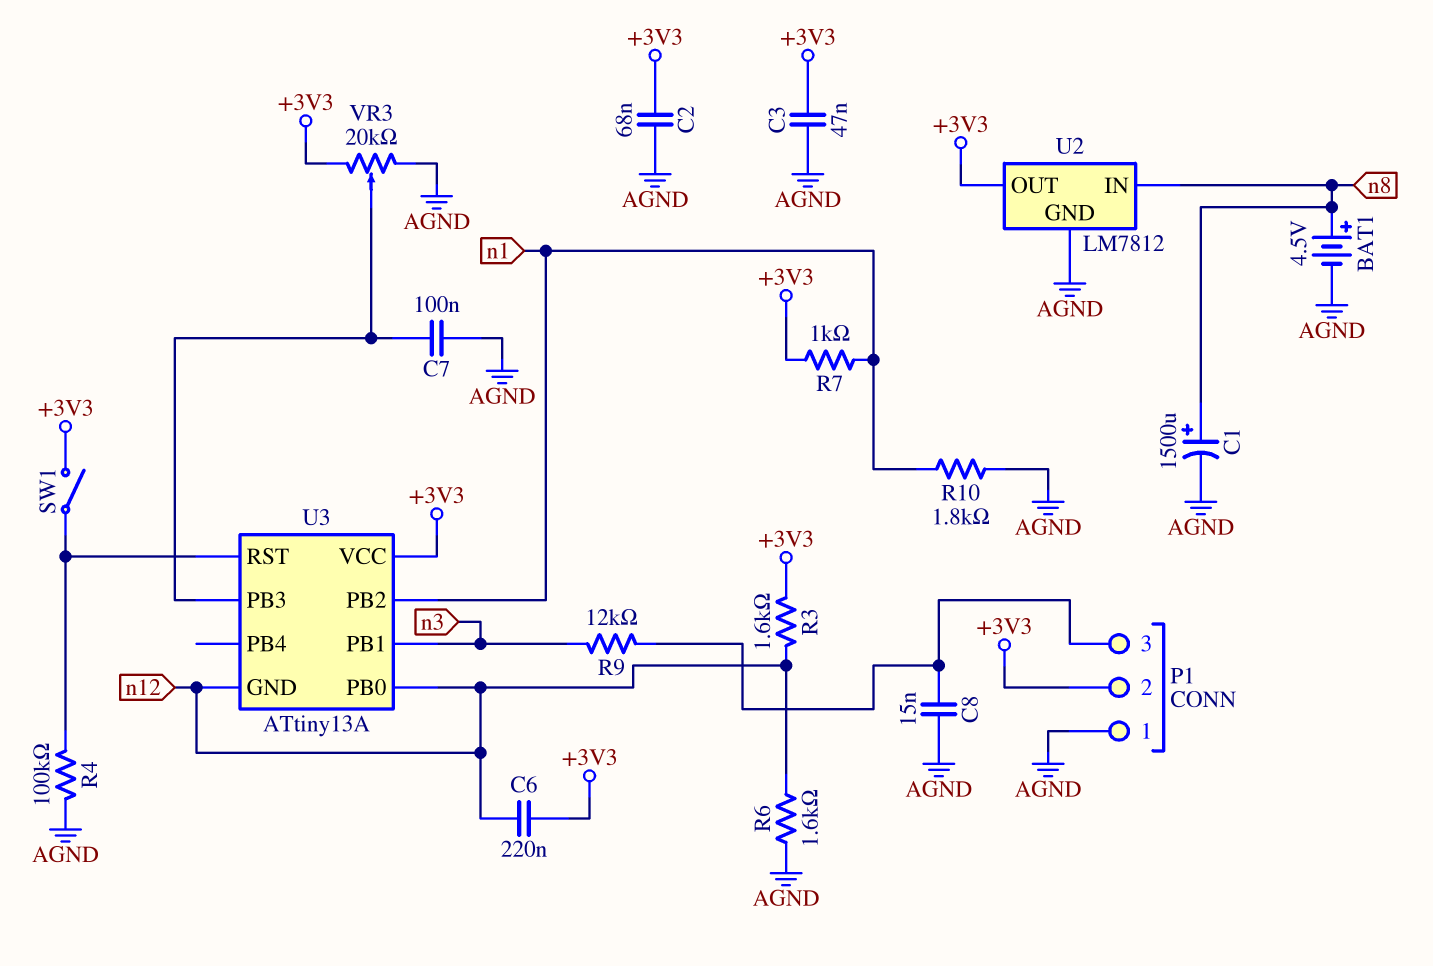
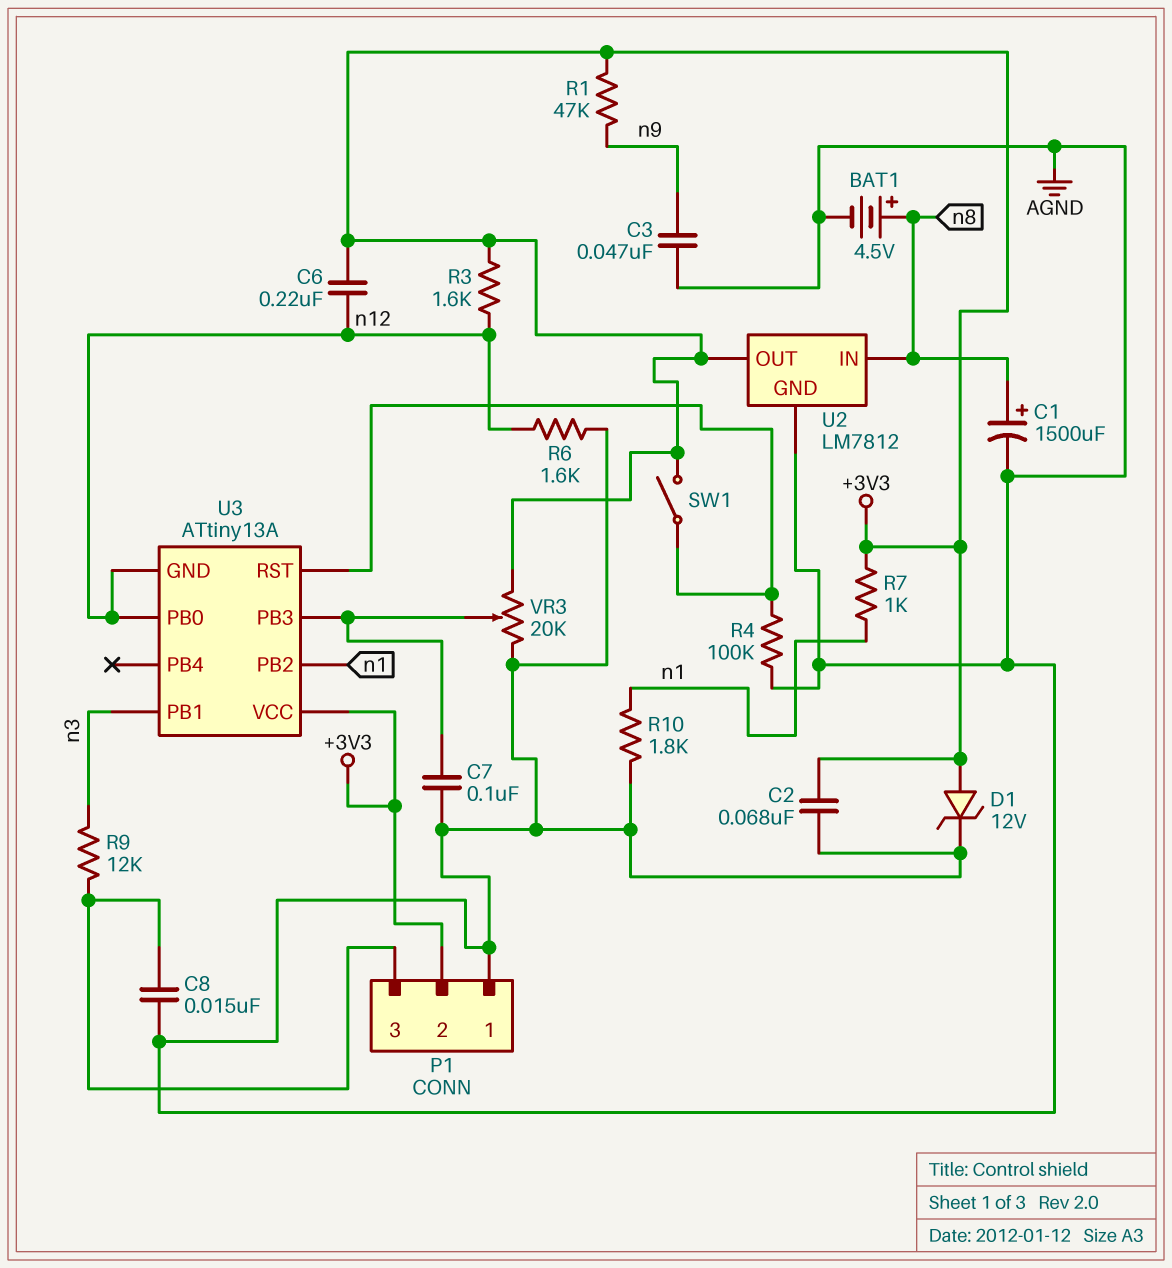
C3: 47nF (+3V3, AGND) -> 47nF (AGND, n9)
D1: none -> zener 12V (A +3V3, K AGND)
R1: none -> 47k (+3V3, n9)

